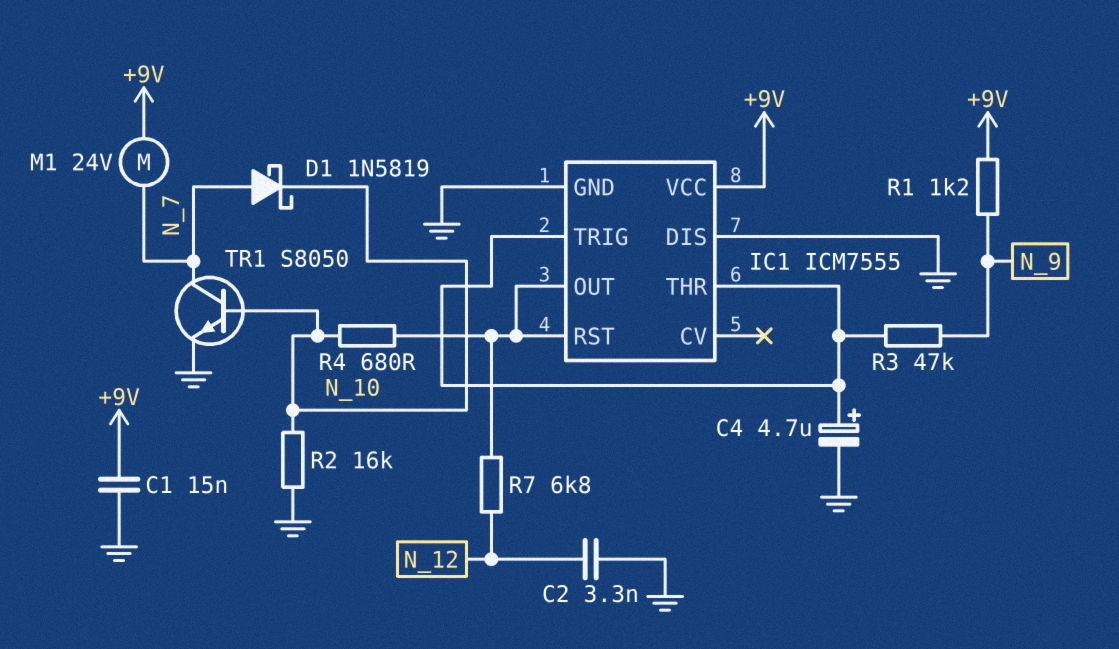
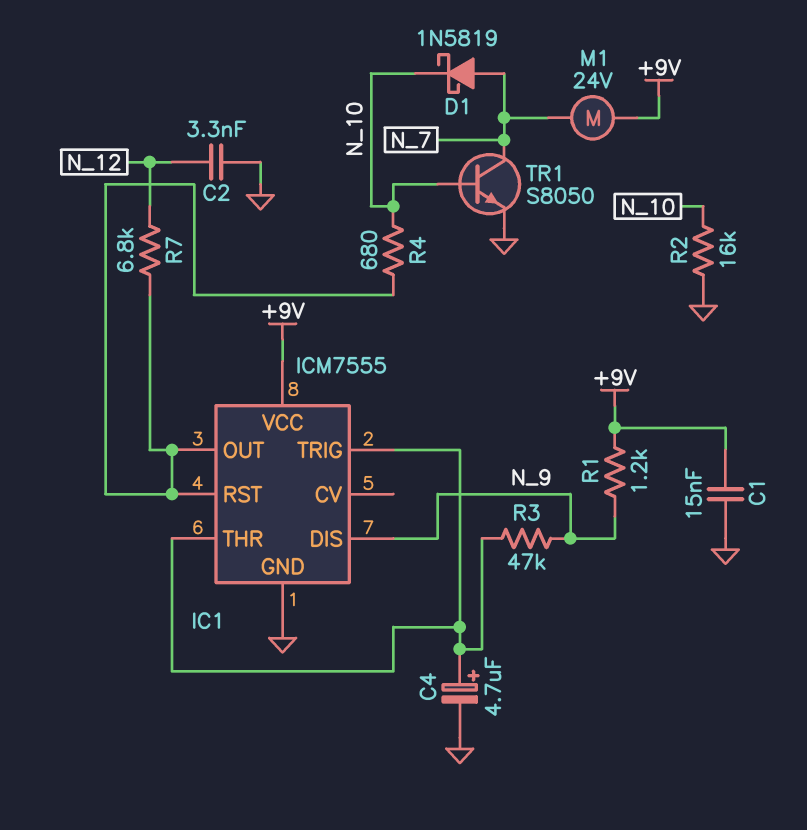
IC1 pin DIS: GND -> N_9

